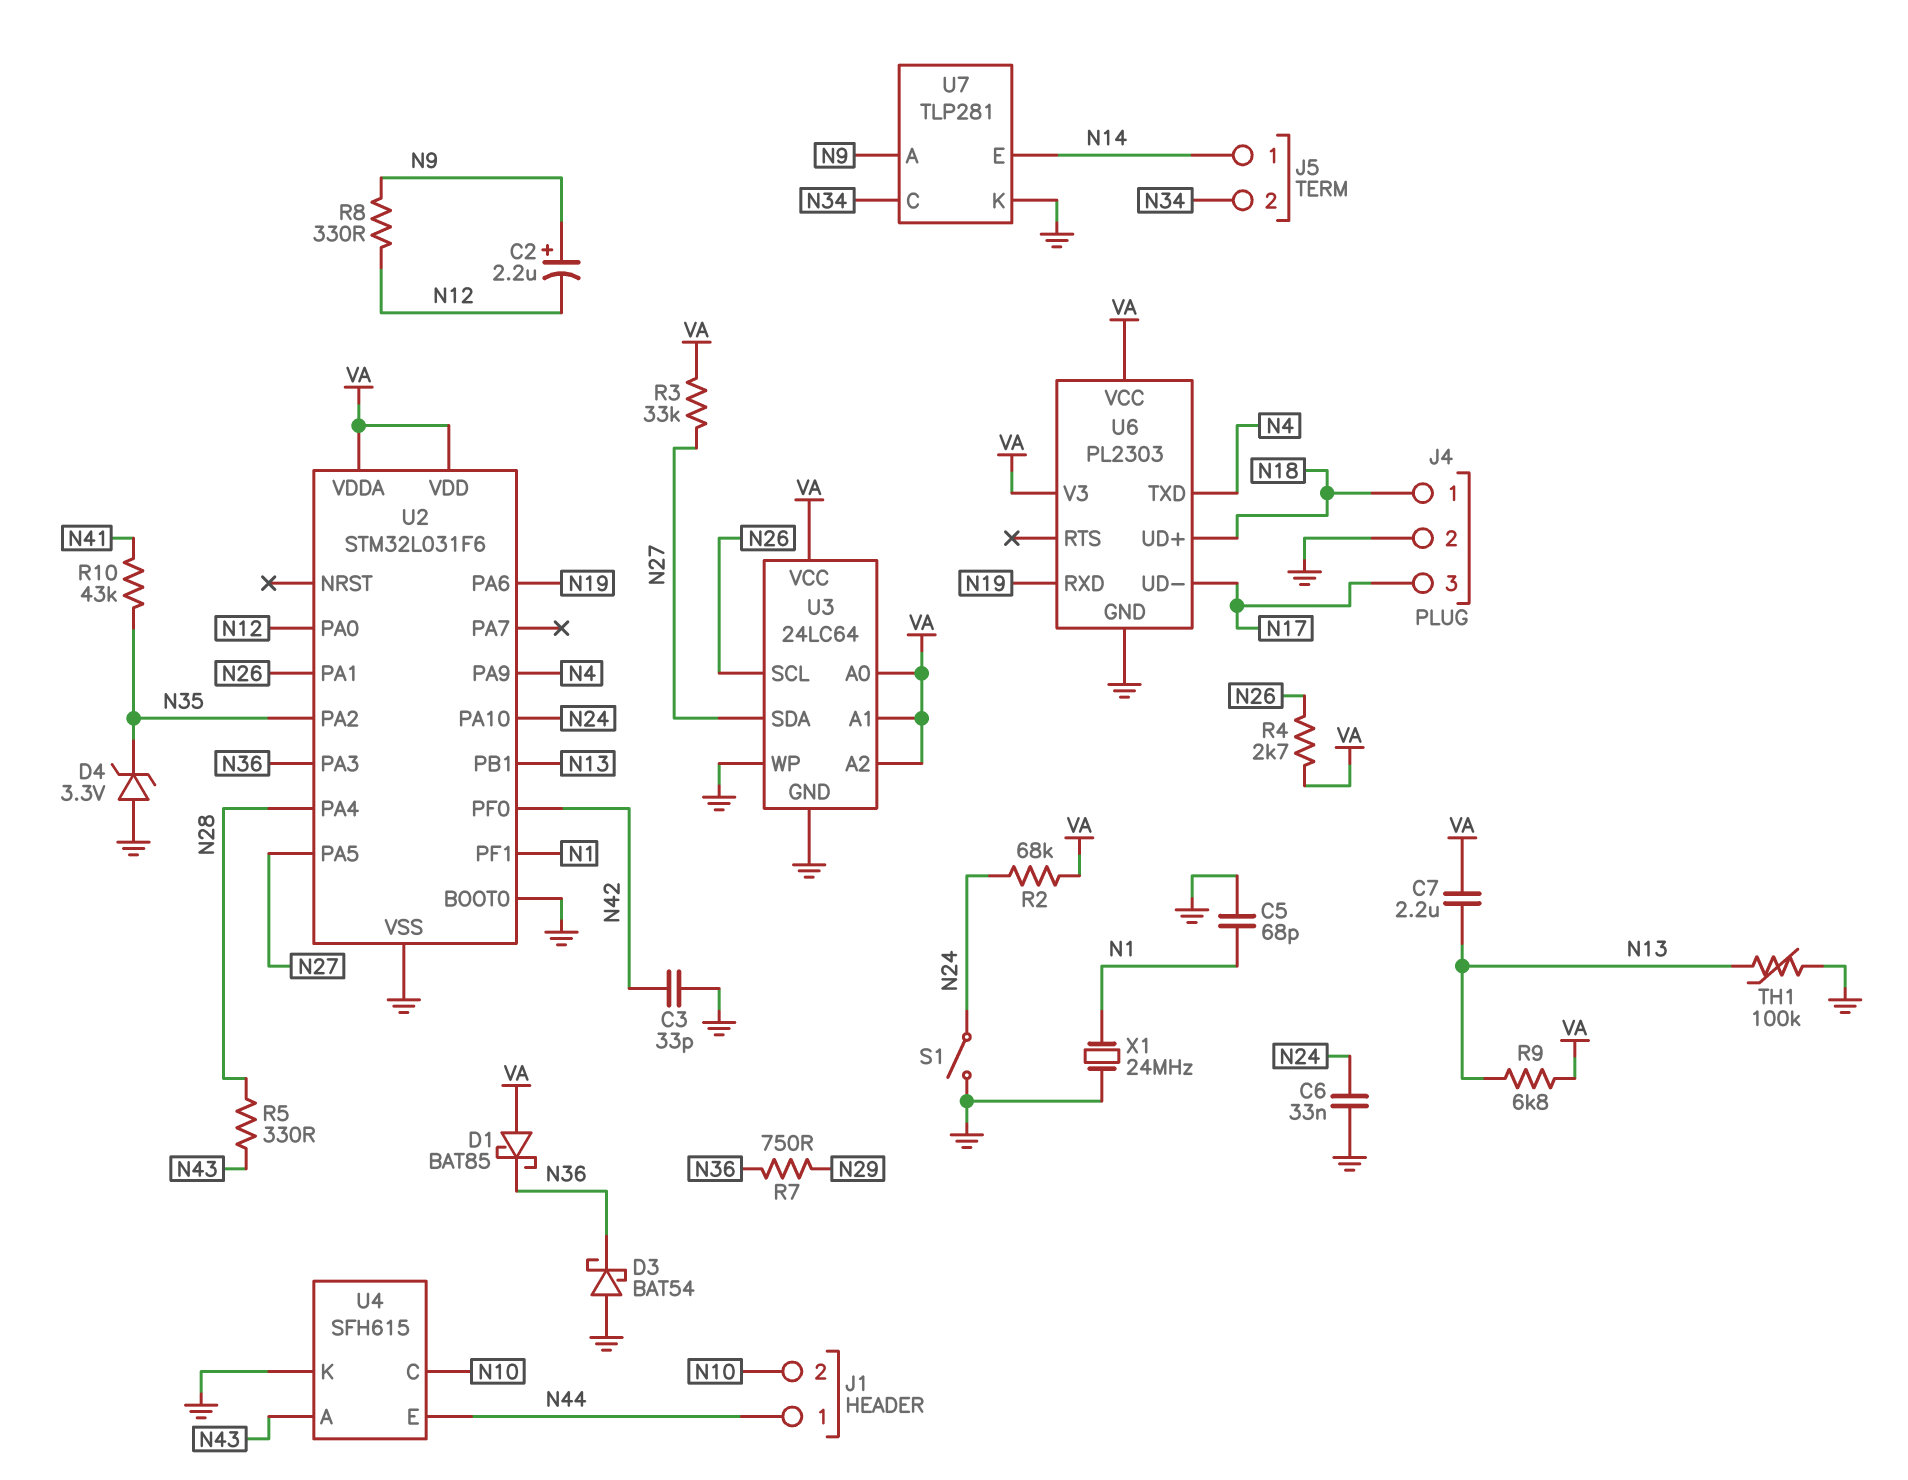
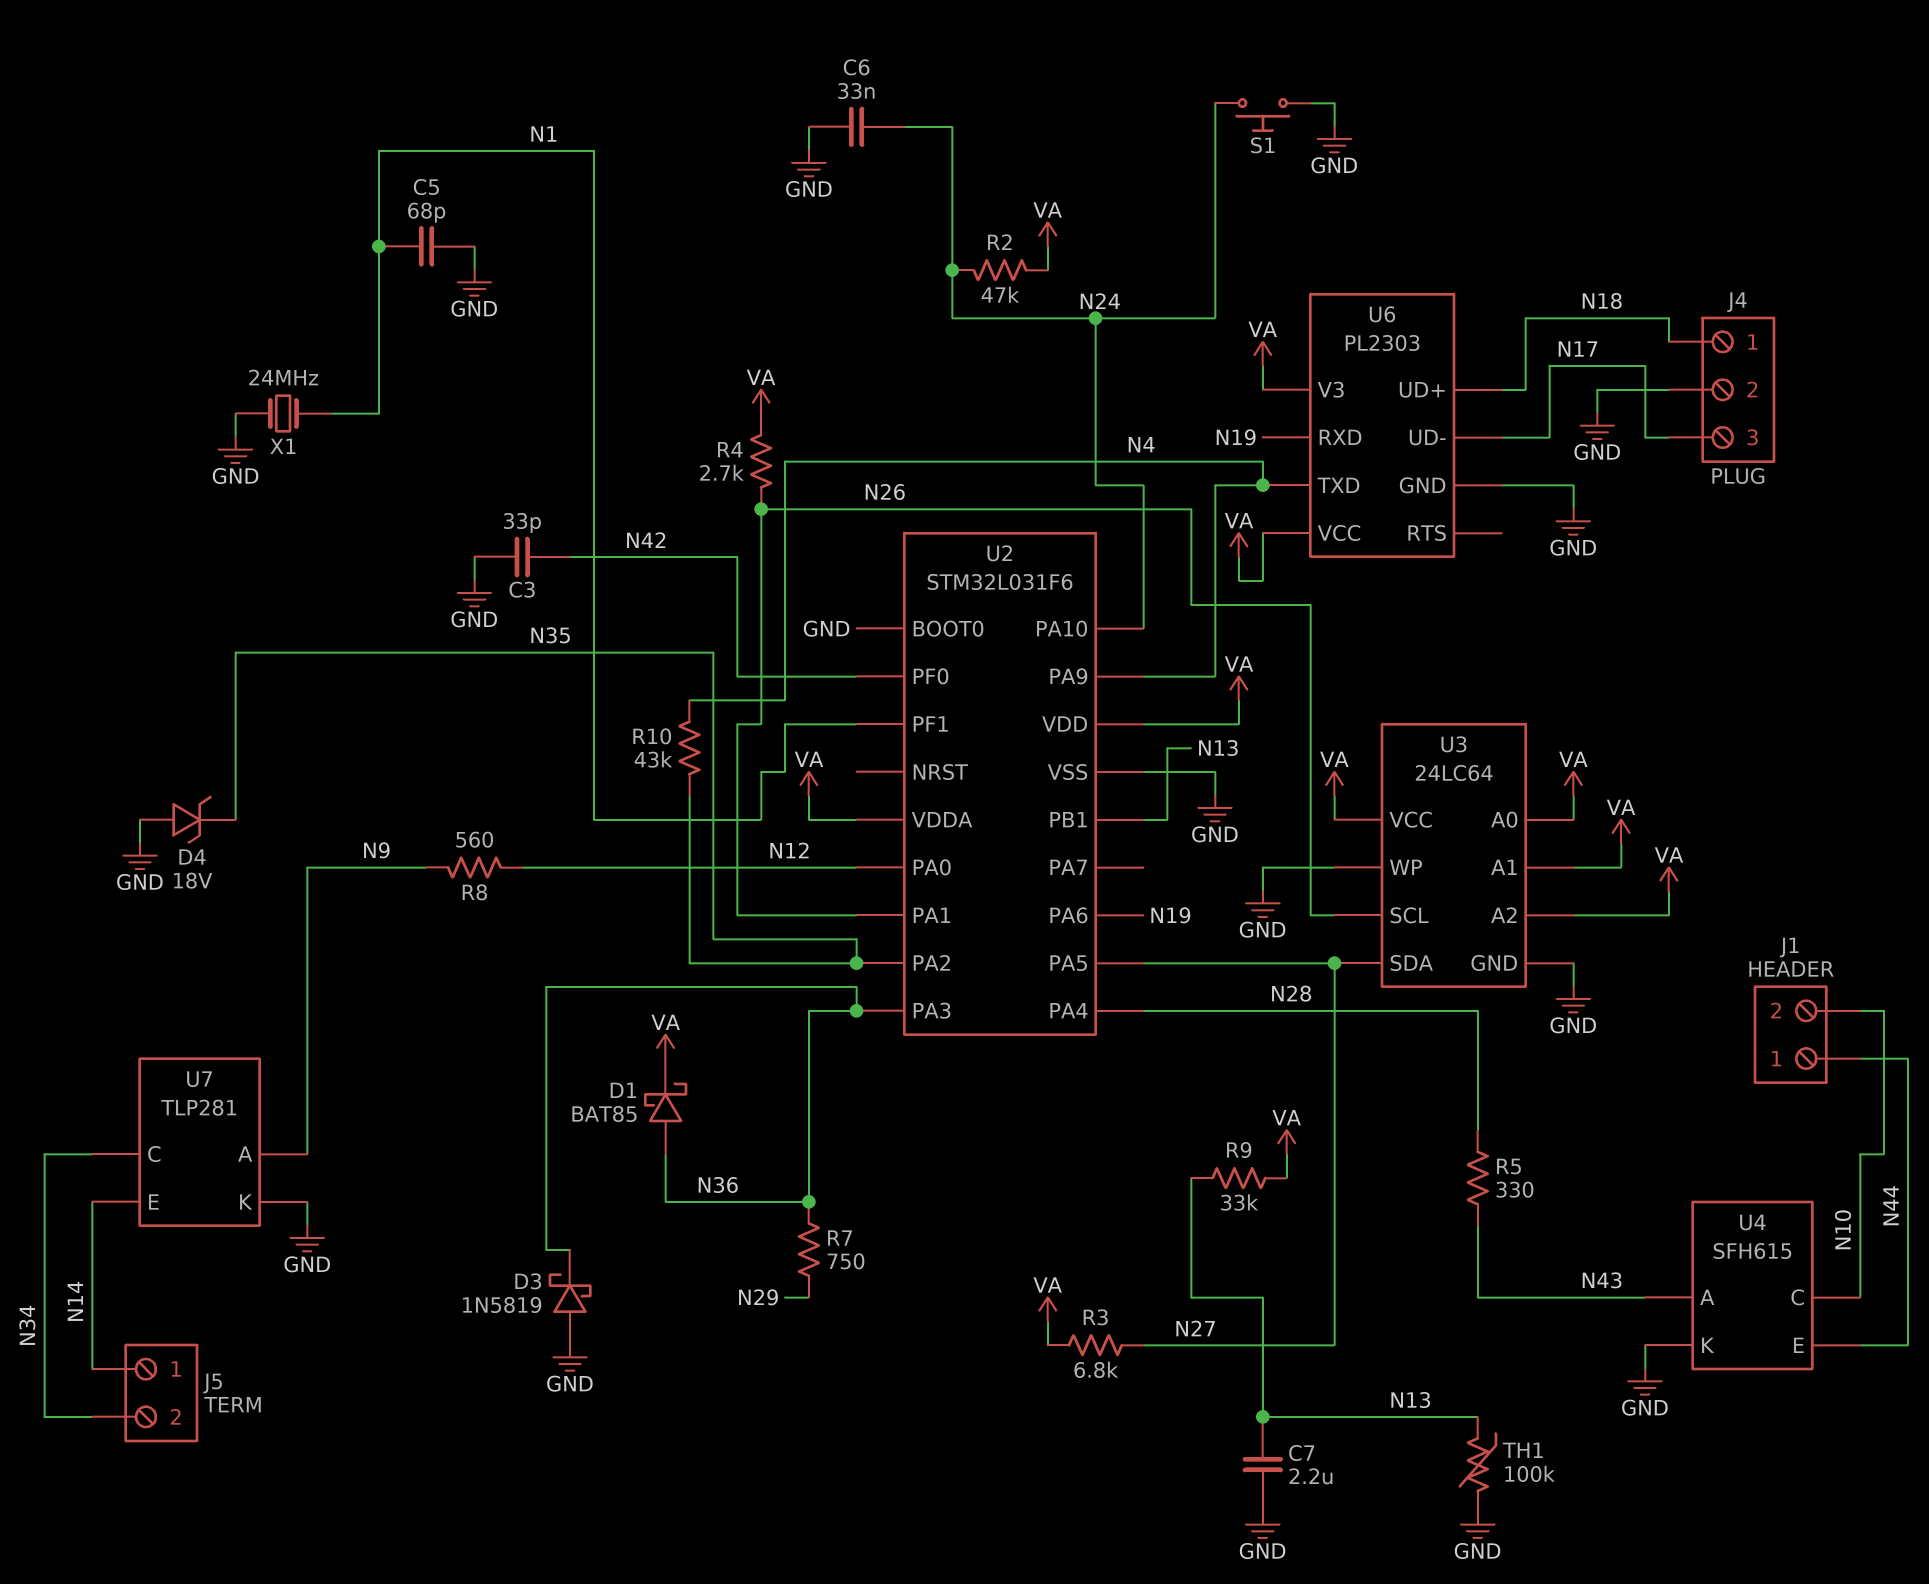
C2: 2.2uF (plus N9, minus N12) -> none
C7: 2.2uF (N13, VA) -> 2.2uF (GND, N13)
D1: schottky BAT85 (A VA, K N36) -> schottky BAT85 (A N36, K VA)
D3: schottky BAT54 (A GND, K N36) -> schottky 1N5819 (A GND, K N36)
D4: zener 3.3V (A GND, K N35) -> zener 18V (A GND, K N35)
R2: 68k (N24, VA) -> 47k (N24, VA)
R3: 33k (N27, VA) -> 6.8k (N27, VA)
R8: 330 (N9, N12) -> 560 (N9, N12)
R9: 6.8k (N13, VA) -> 33k (N13, VA)
R10: 43k (N35, N41) -> 43k (N4, N35)
S1: switch (GND, N24) -> button (GND, N24)

